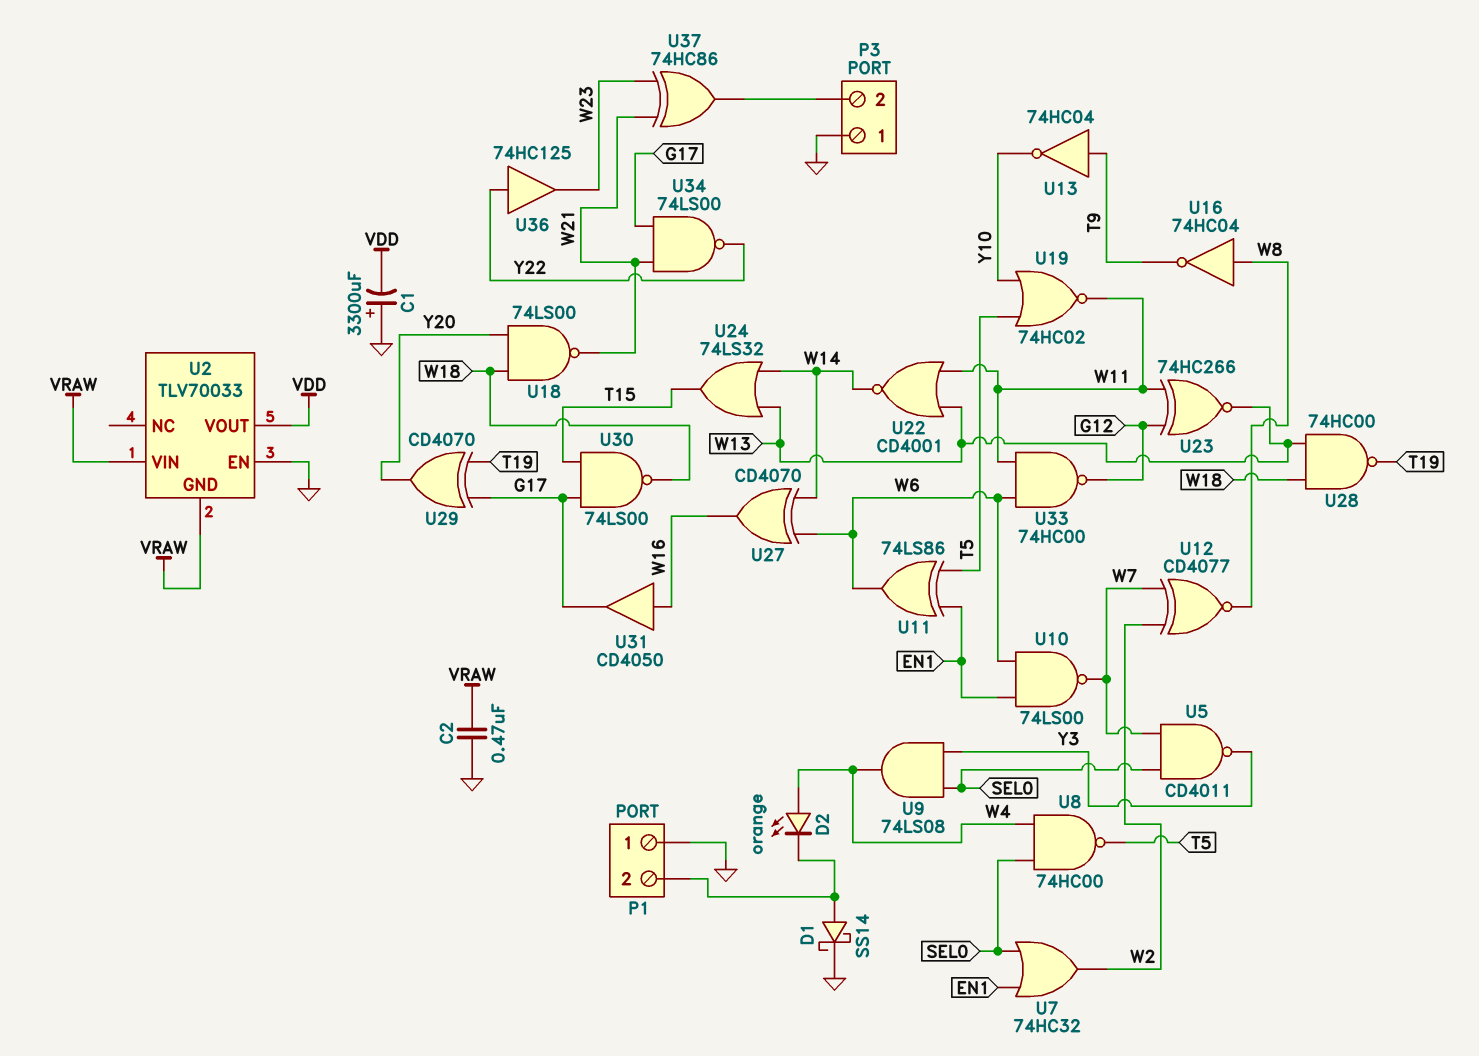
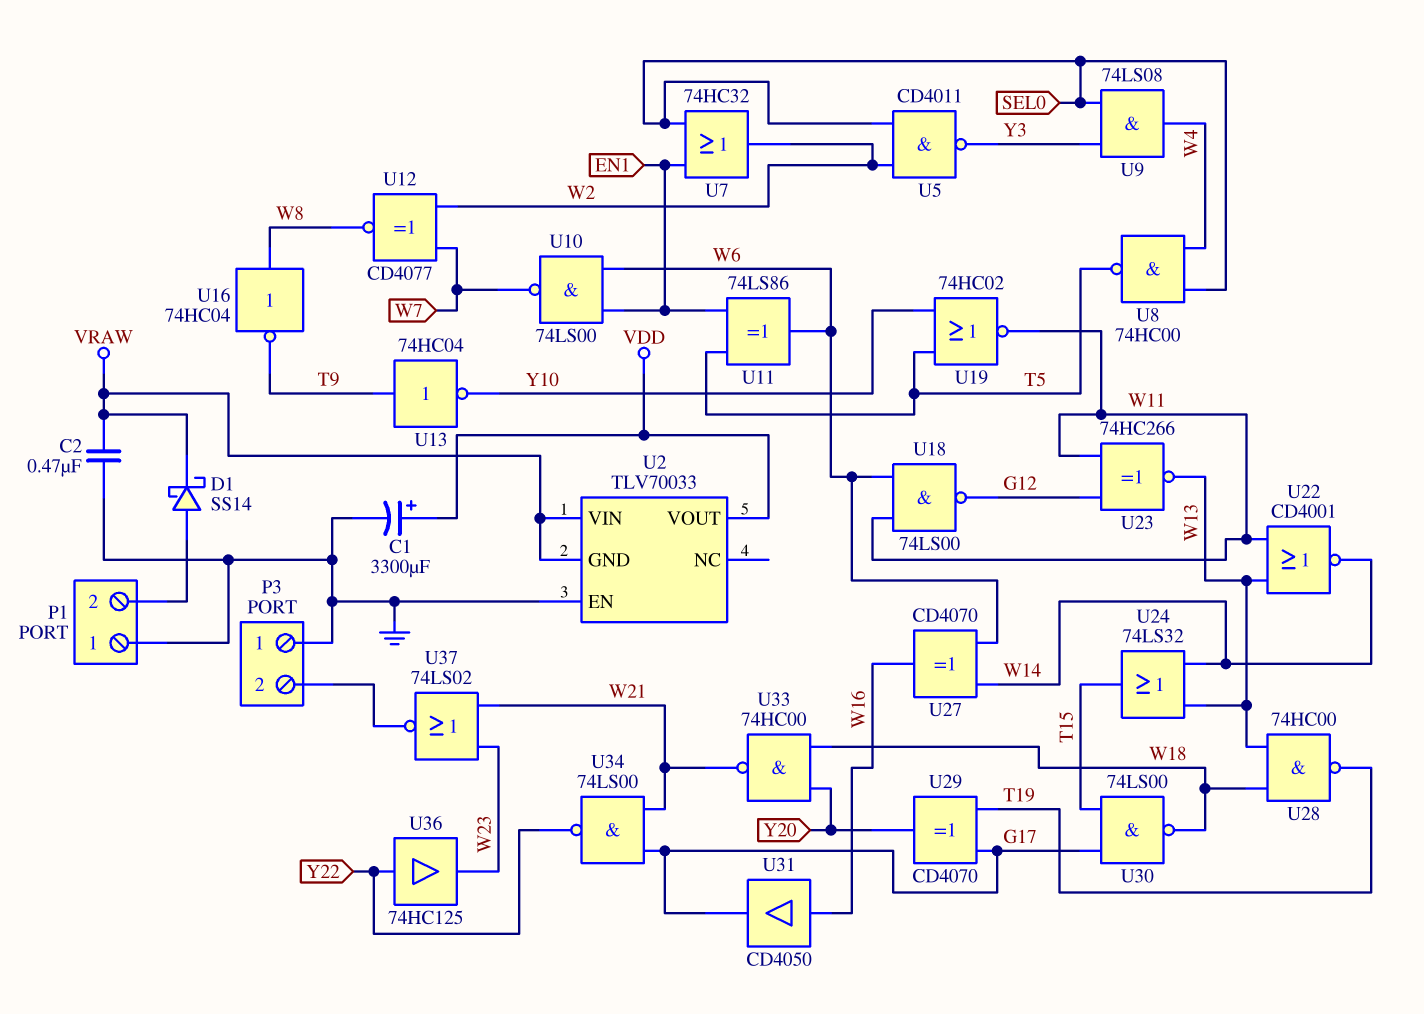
C1: 3300uF (plus GND, minus VDD) -> 3300uF (plus VDD, minus GND)
D1: schottky SS14 (A P1/2, K GND) -> schottky SS14 (A P1/2, K VRAW)
D2: LED orange (A W4, K P1/2) -> none
U5: NAND CD4011 (in SEL0, in W7, out Y3) -> NAND CD4011 (in SEL0, in W2, out Y3)
U18: NAND 74LS00 (in W18, in Y20, out W21) -> NAND 74LS00 (in W6, in W11, out G12)
U33: NAND 74HC00 (in W6, in W11, out G12) -> NAND 74HC00 (in W18, in Y20, out W21)
U37: XOR 74HC86 (in W21, in W23, out P3/2) -> NOR 74LS02 (in W21, in W23, out P3/2)

